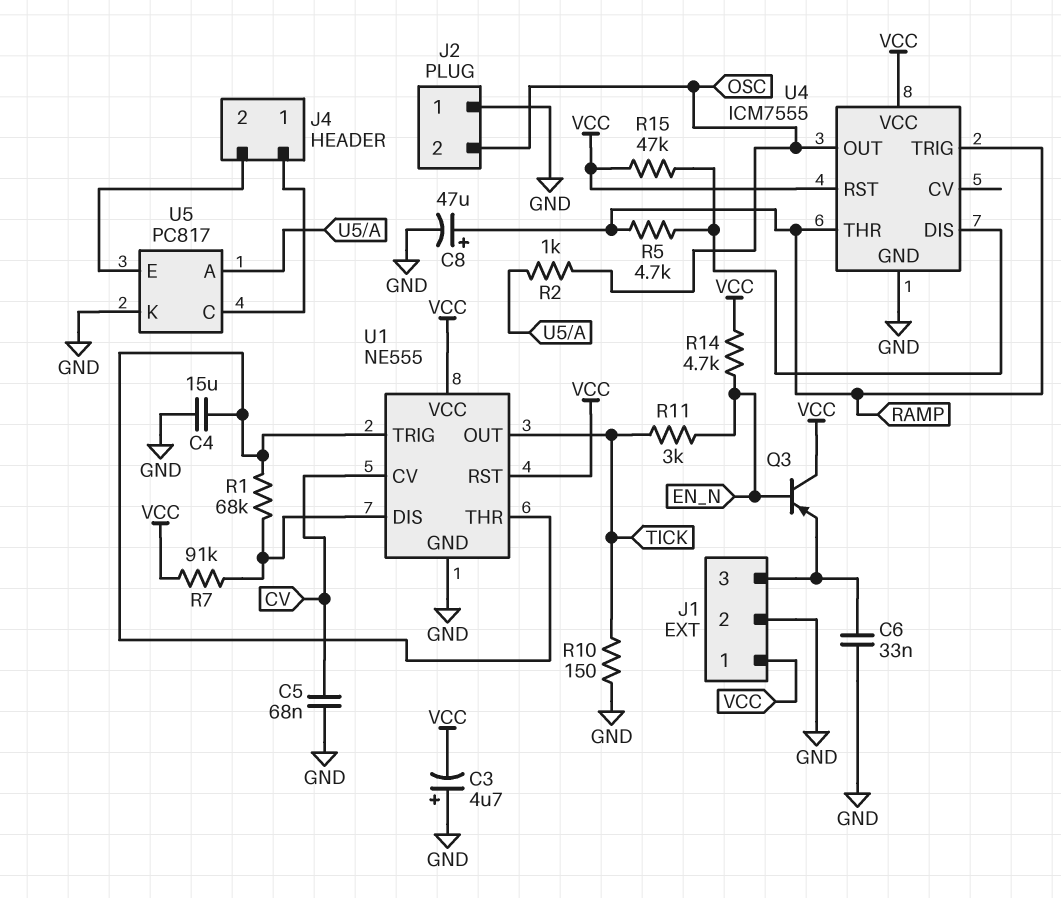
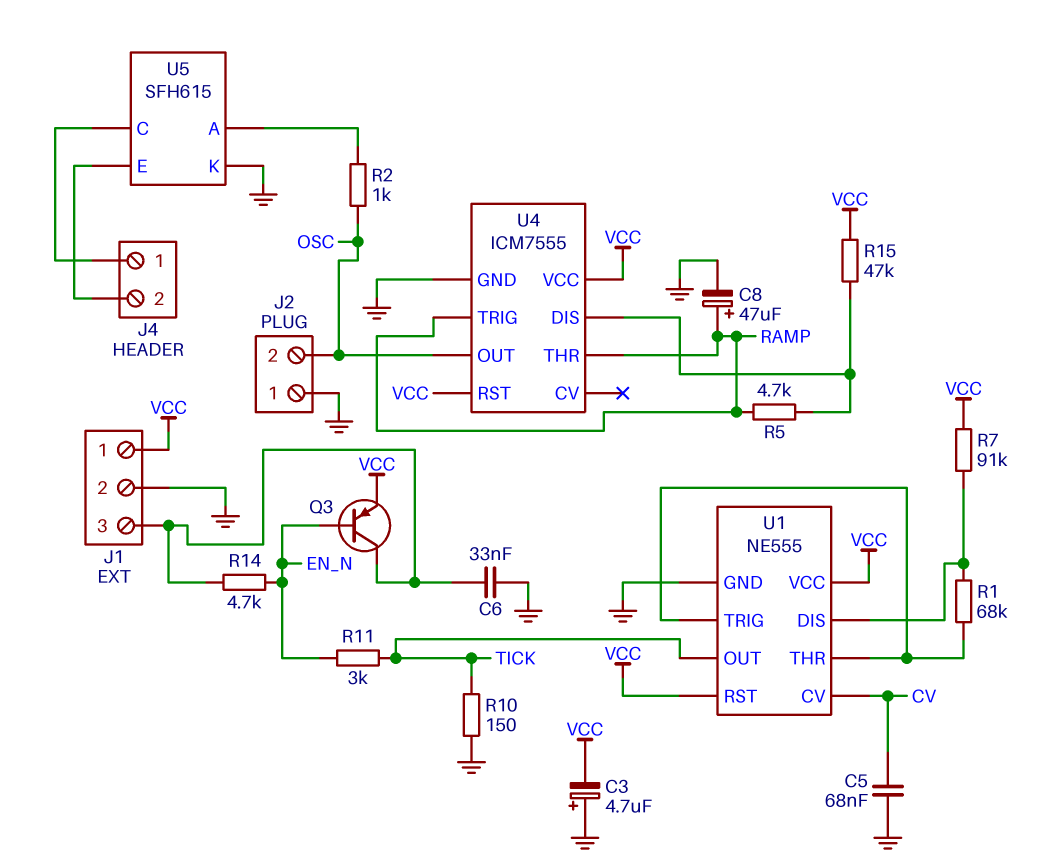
C4: 15uF (GND, U1/THR) -> none
Q3: PNP (B EN_N, C VCC, E J1/3) -> PNP (B EN_N, C J1/3, E VCC)
R14: 4.7k (EN_N, VCC) -> 4.7k (EN_N, J1/3)
U5: PC817 -> SFH615

